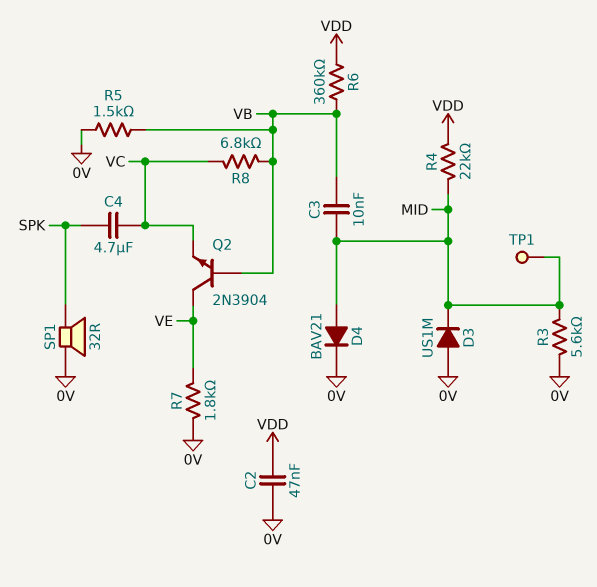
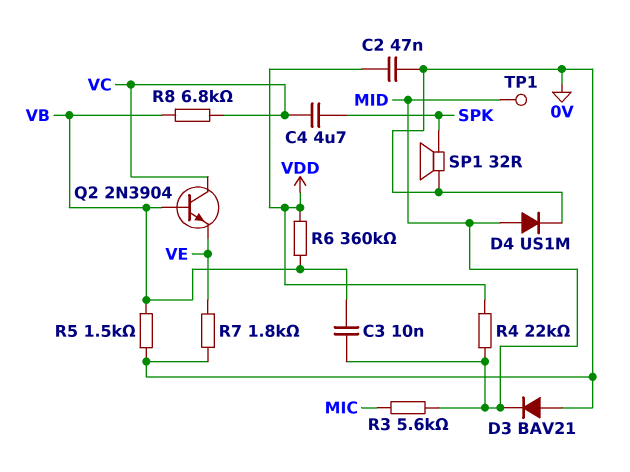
D3: diode US1M (A 0V, K MID) -> diode BAV21 (A 0V, K MID)
D4: diode BAV21 (A MID, K 0V) -> diode US1M (A MID, K 0V)
Q2: NPN 2N3904 (B VB, C VE, E VC) -> NPN 2N3904 (B VB, C VC, E VE)
R3: 5.6k (0V, MID) -> 5.6k (MIC, MID)

